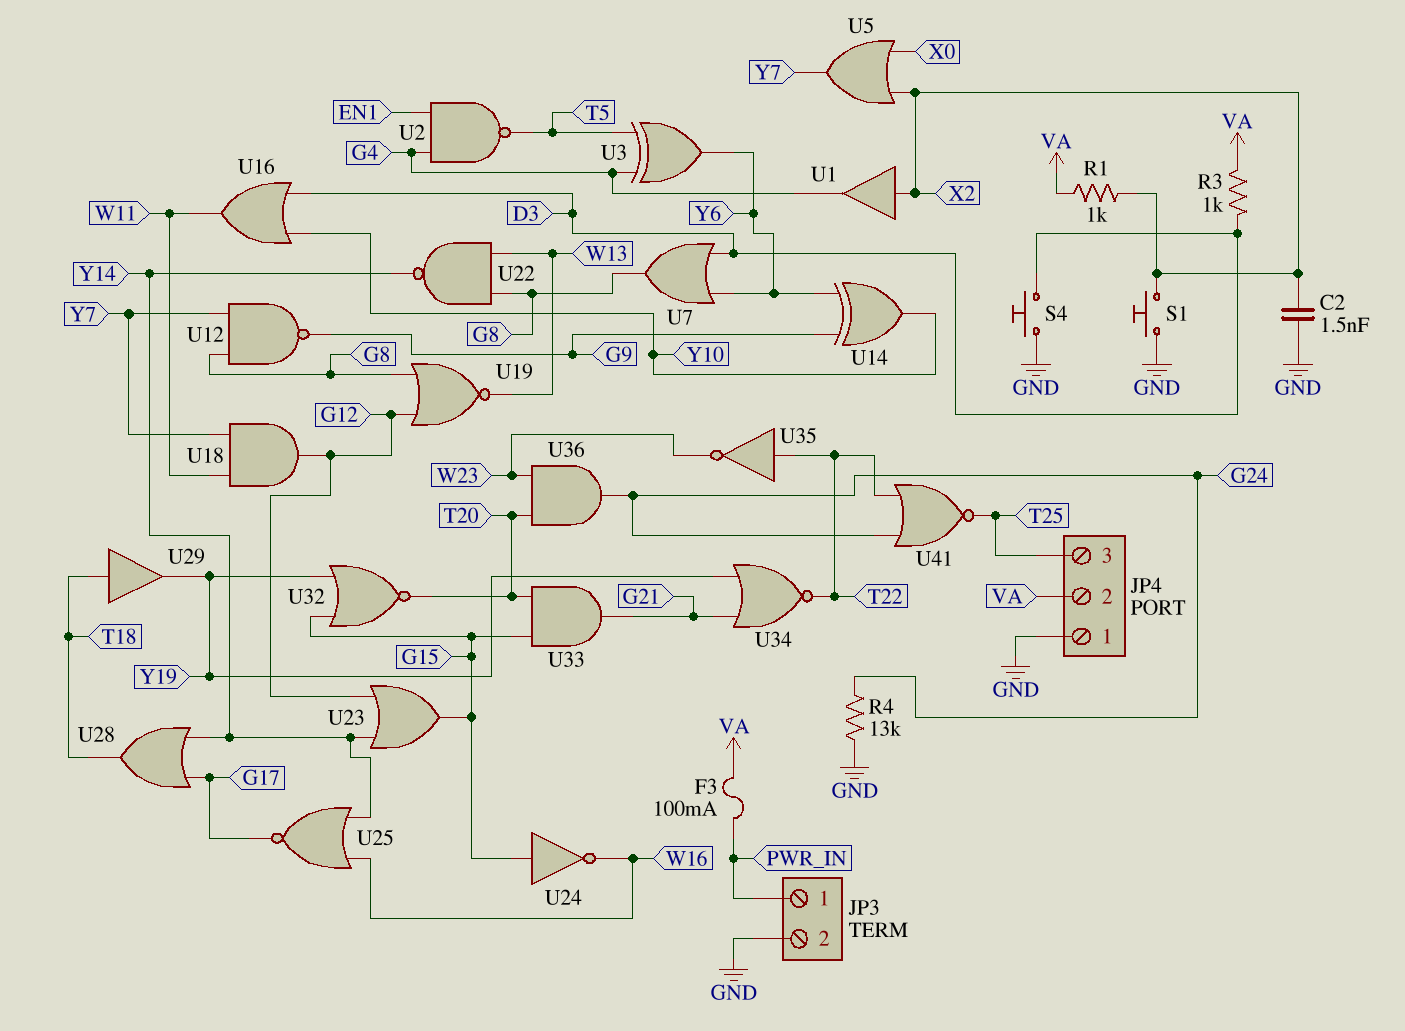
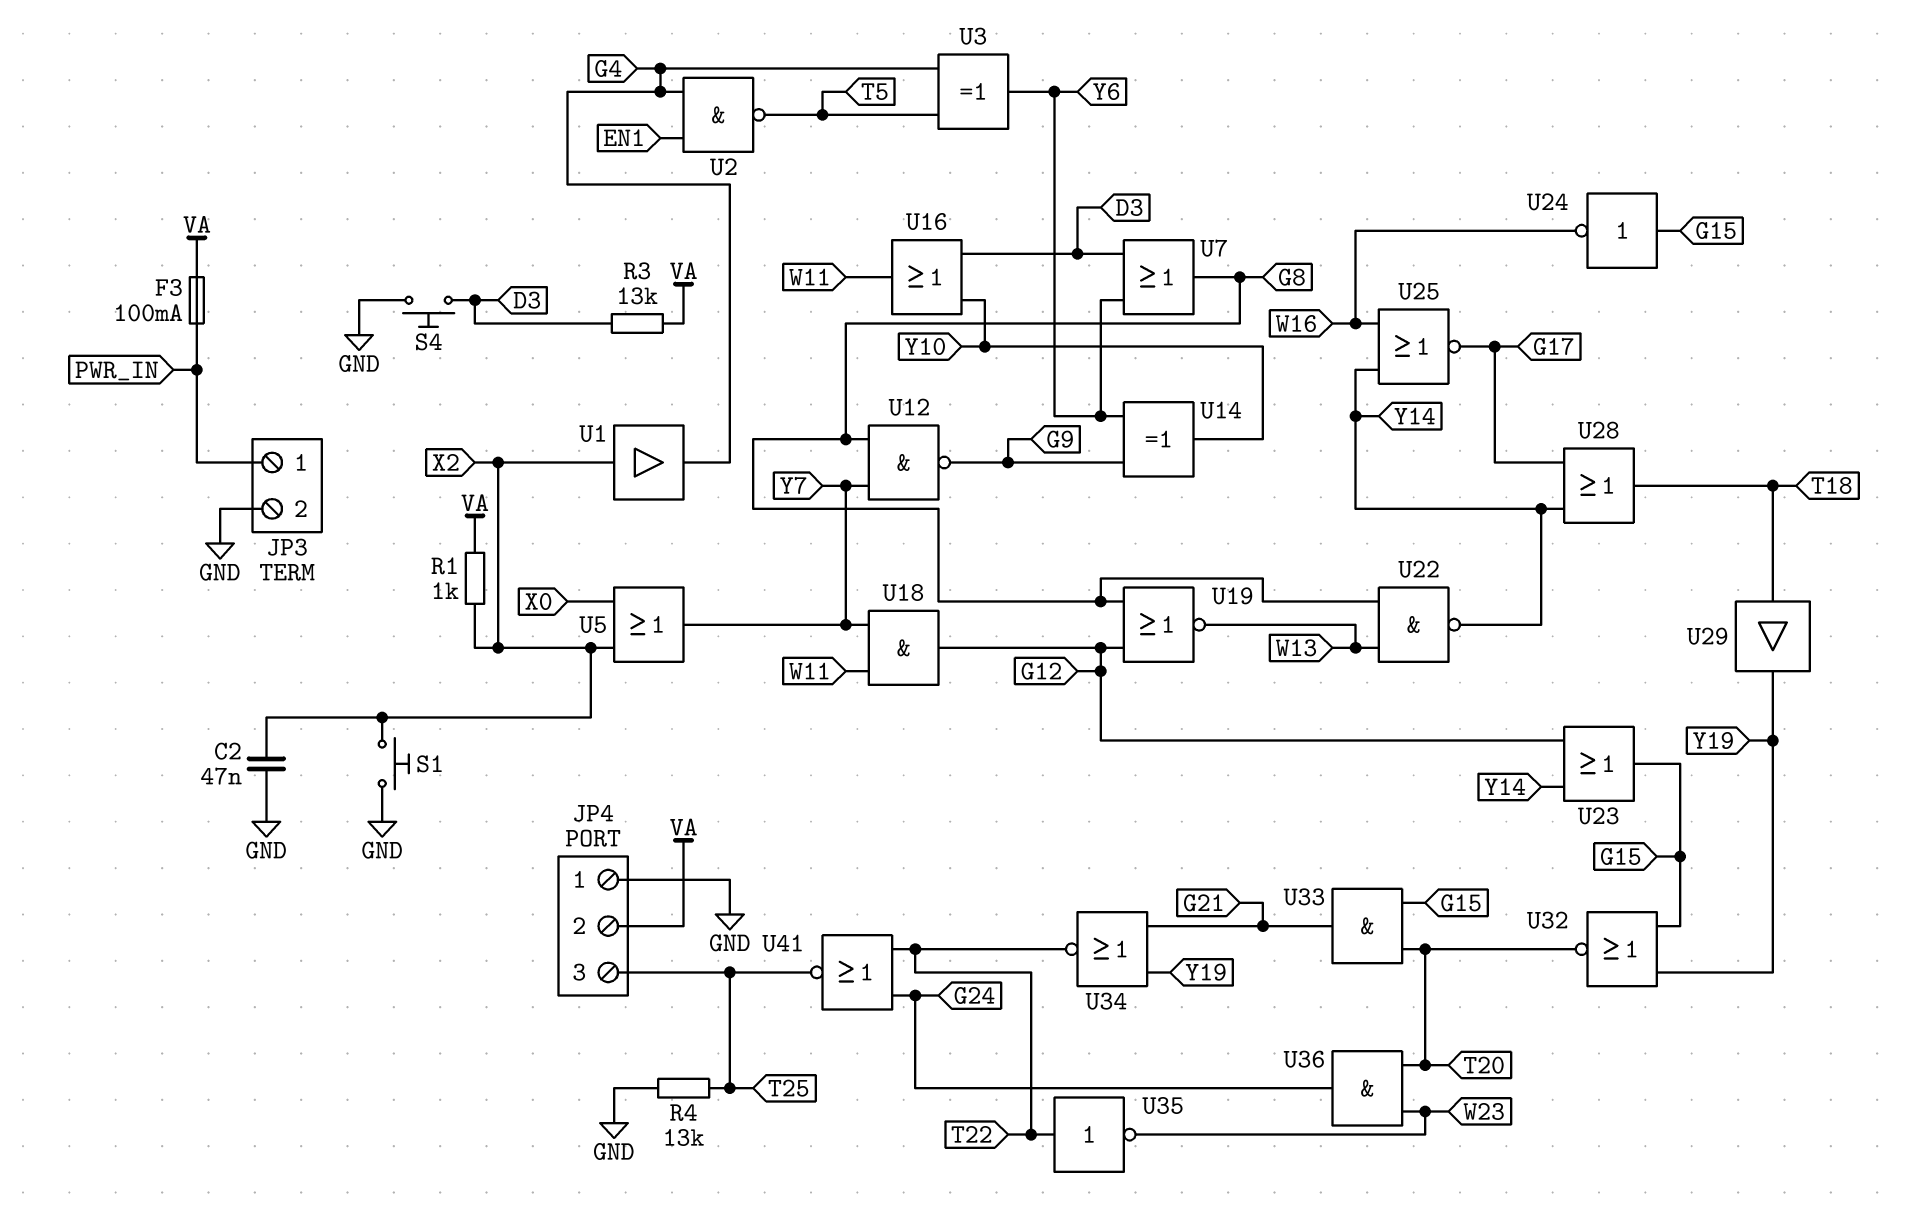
C2: 1.5nF (GND, X2) -> 47nF (GND, X2)
R3: 1k (D3, VA) -> 13k (D3, VA)
R4: 13k (G24, GND) -> 13k (GND, T25)

